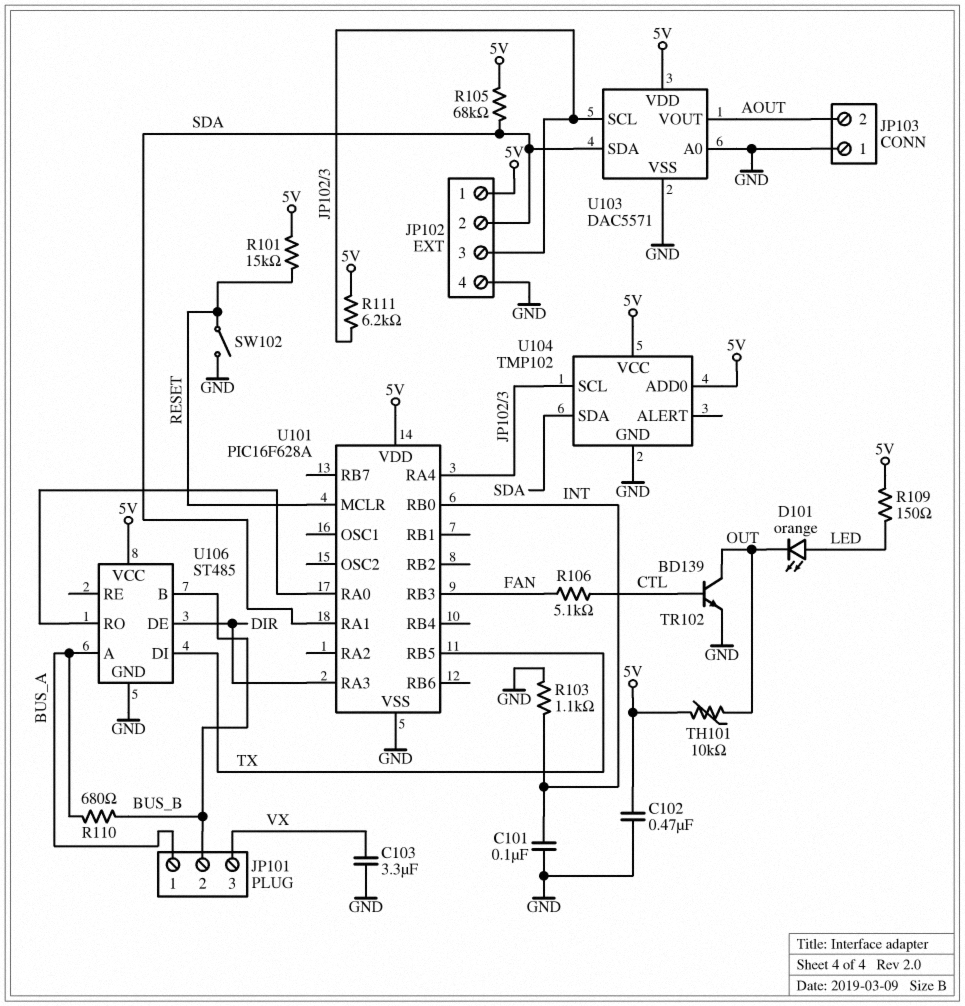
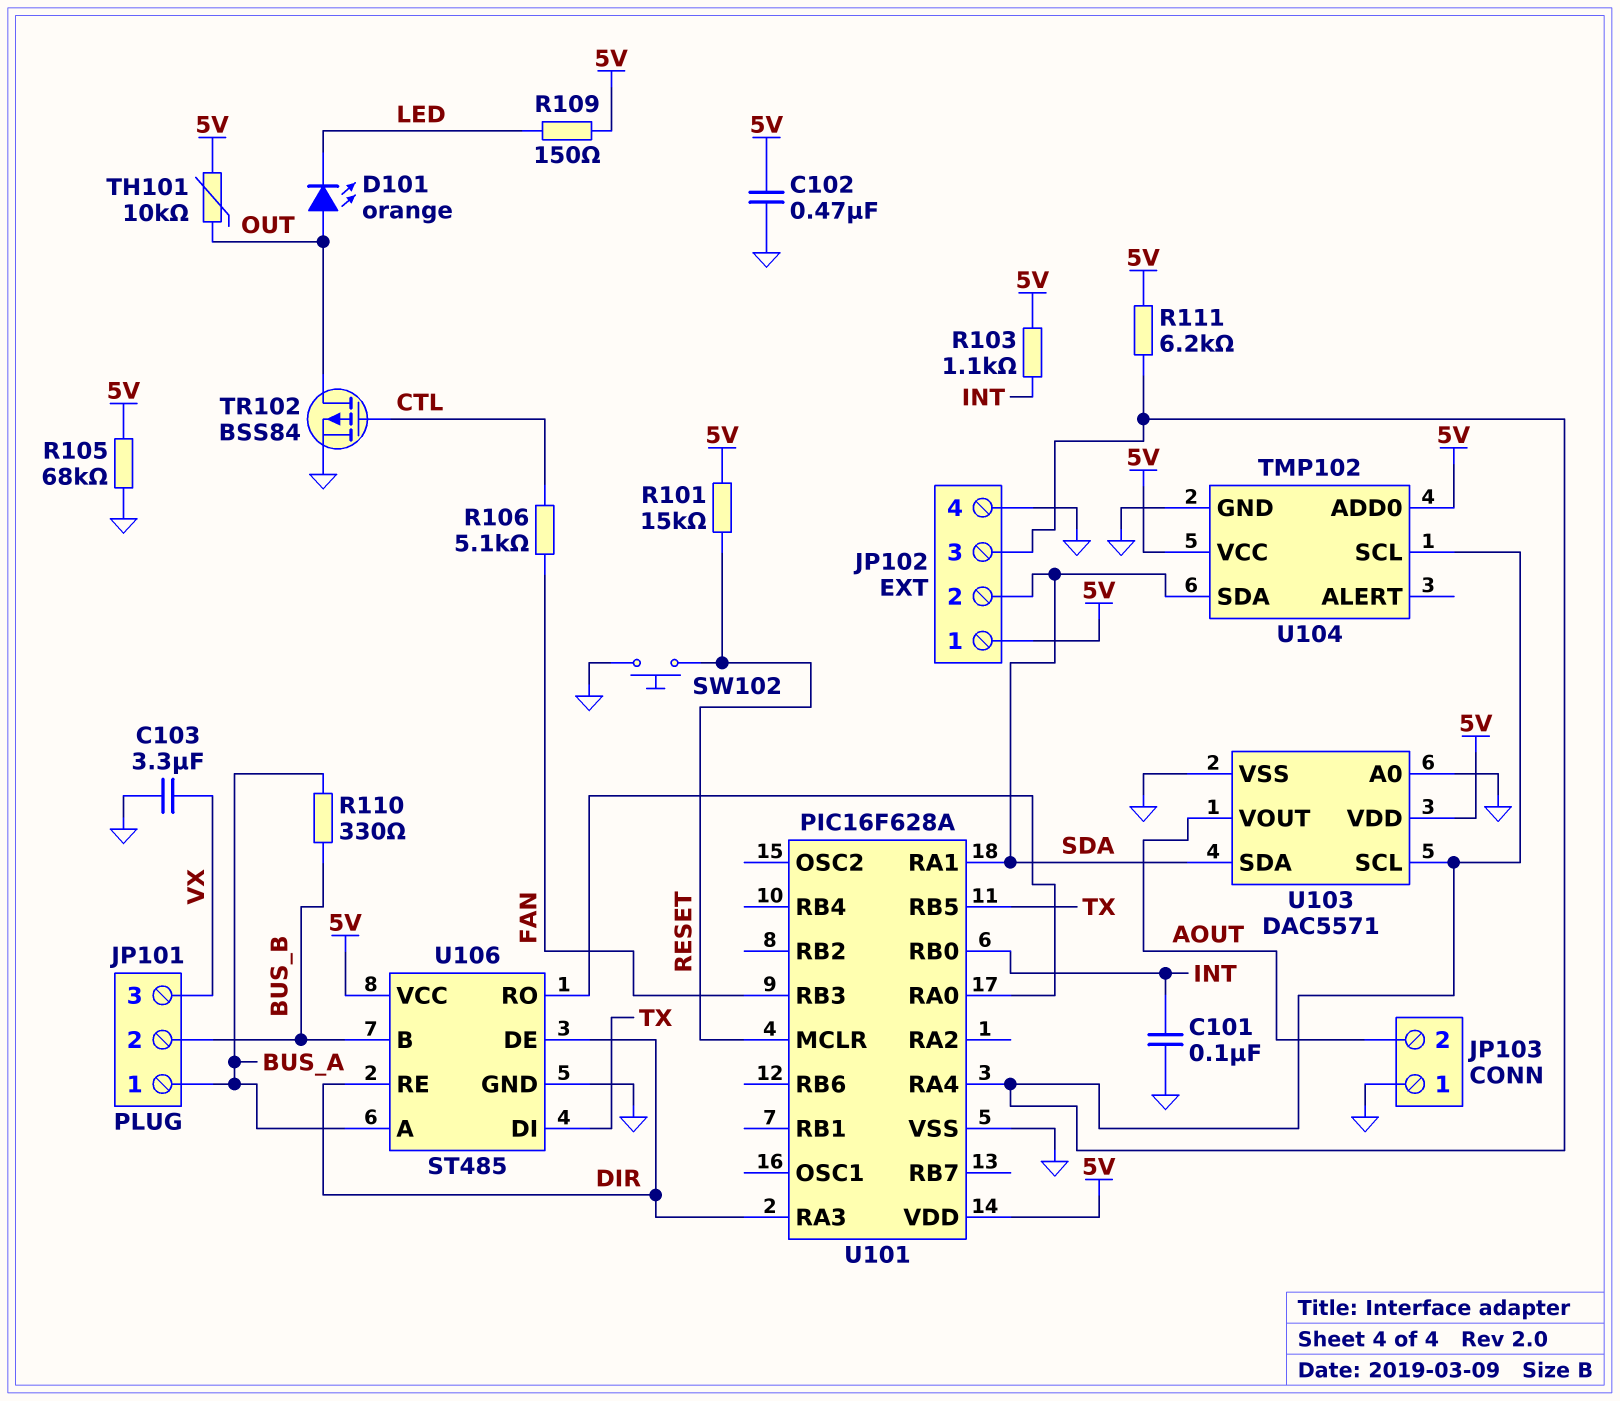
D101: LED orange (A LED, K OUT) -> LED orange (A OUT, K LED)
R103: 1.1k (GND, INT) -> 1.1k (5V, INT)
R105: 68k (5V, SDA) -> 68k (5V, GND)
R110: 680 (BUS_A, BUS_B) -> 330 (BUS_A, BUS_B)
SW102: switch (GND, RESET) -> button (GND, RESET)
TR102: NPN BD139 (B CTL, C OUT, E GND) -> PMOS BSS84 (G CTL, D OUT, S GND)
U106 pin RE: none -> DIR

